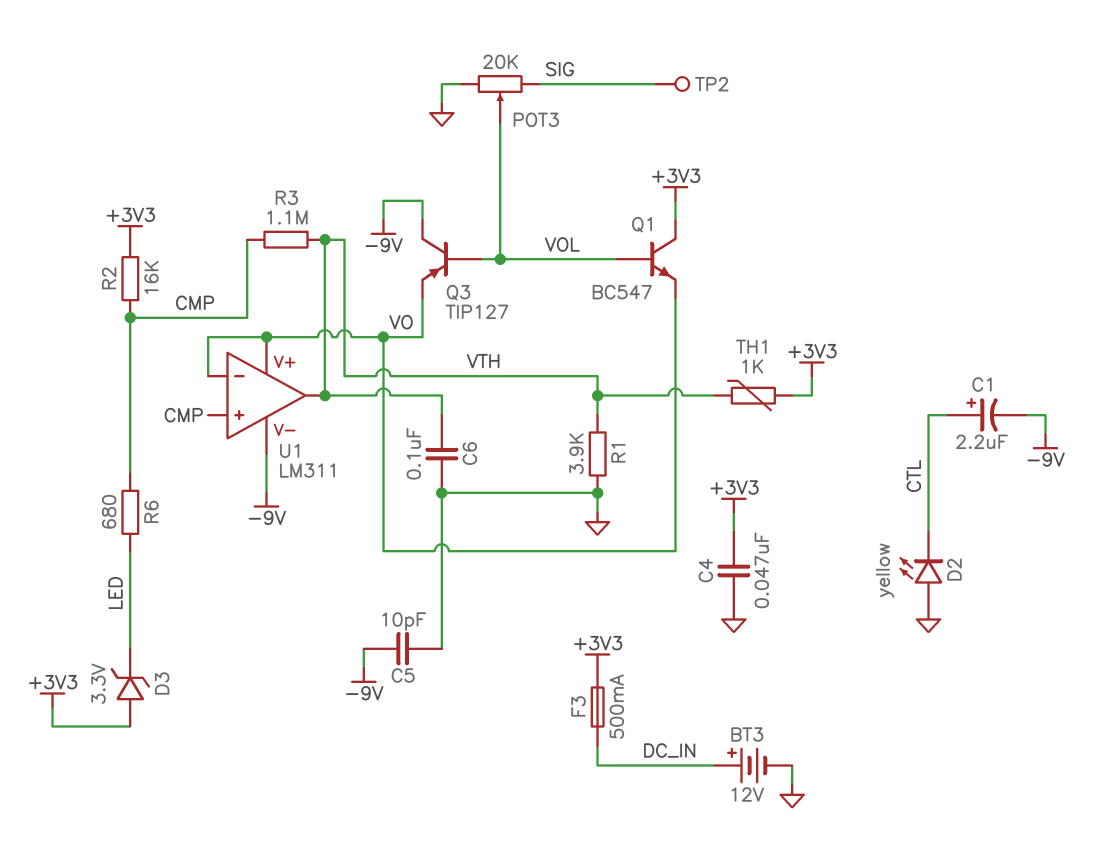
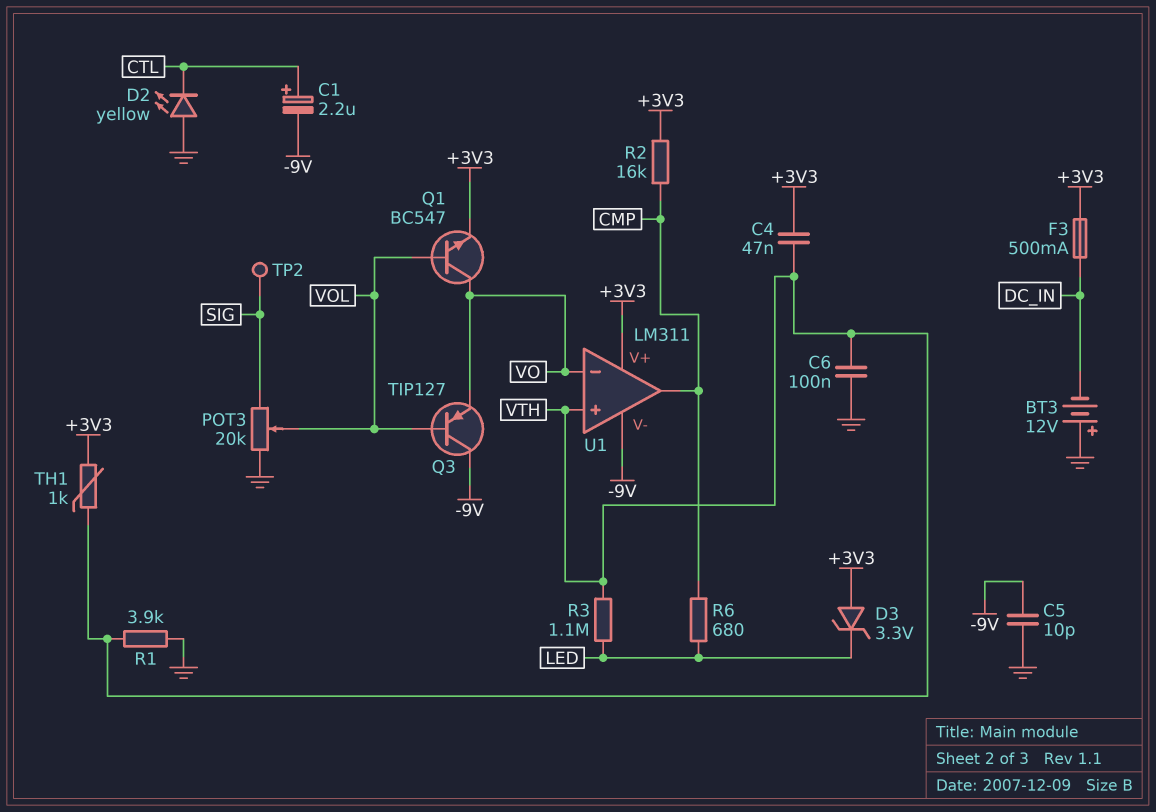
BT3: 12V (plus DC_IN, minus GND) -> 12V (plus GND, minus DC_IN)
C4: 47nF (+3V3, GND) -> 47nF (+3V3, VTH)
Q1: NPN BC547 (B VOL, C +3V3, E VO) -> NPN BC547 (B VOL, C VO, E +3V3)
R3: 1.1M (CMP, VTH) -> 1.1M (LED, VTH)
U1 pin V+: VO -> +3V3
U1 pin in+: CMP -> VTH
U1 pin out: VTH -> CMP

